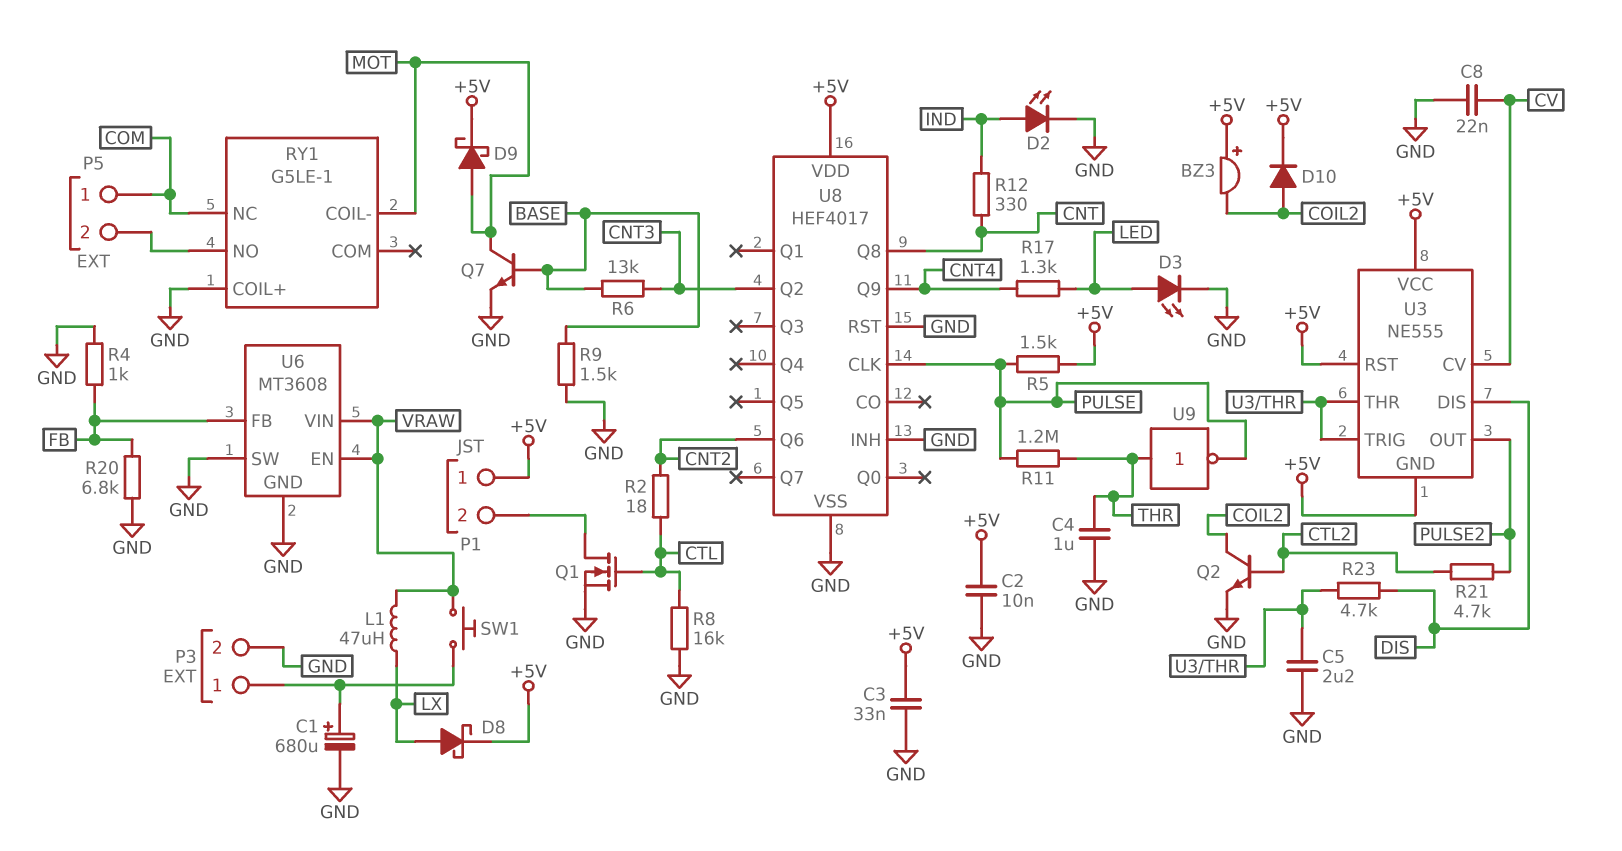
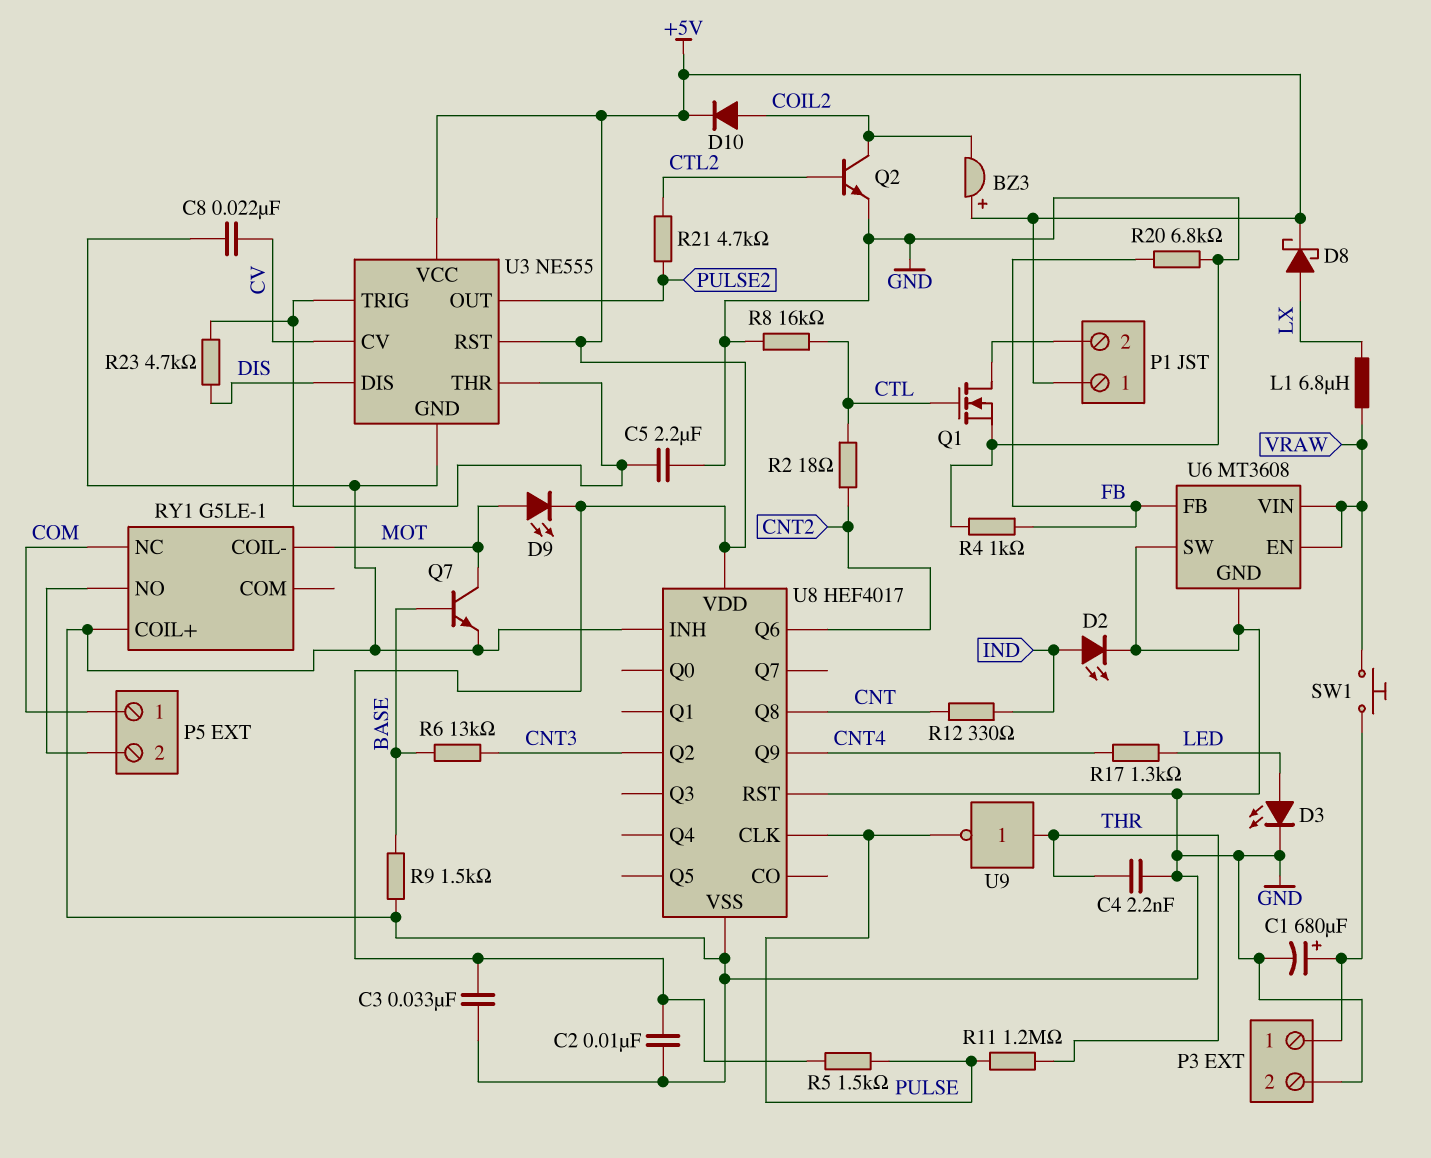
C4: 1uF (GND, THR) -> 2.2nF (GND, THR)
D9: schottky (A MOT, K +5V) -> LED (A MOT, K +5V)
L1: 47uH (LX, VRAW) -> 6.8uH (LX, VRAW)
U3 pin GND: +5V -> GND

